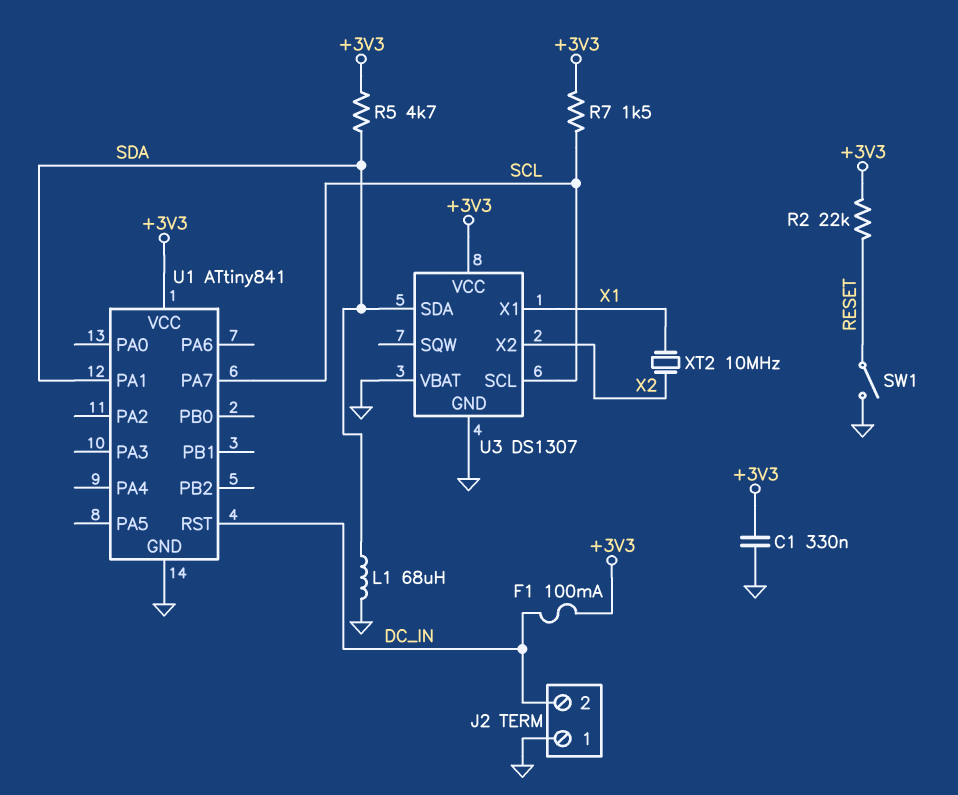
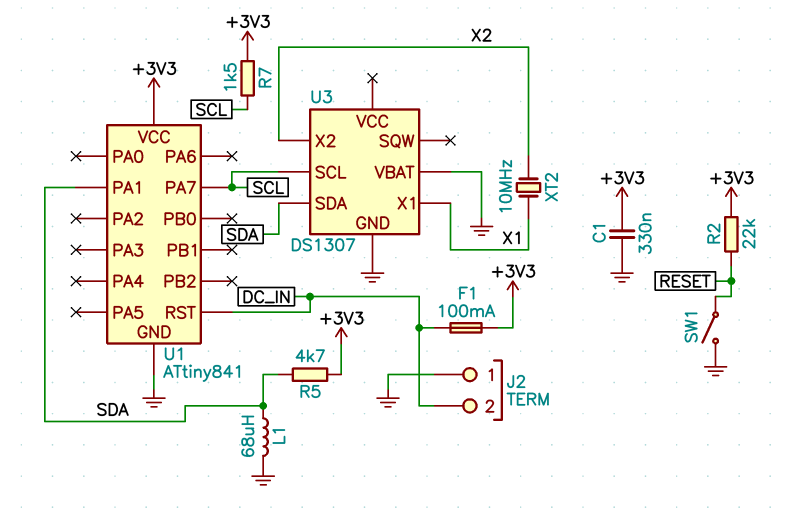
U3 pin VCC: +3V3 -> none

